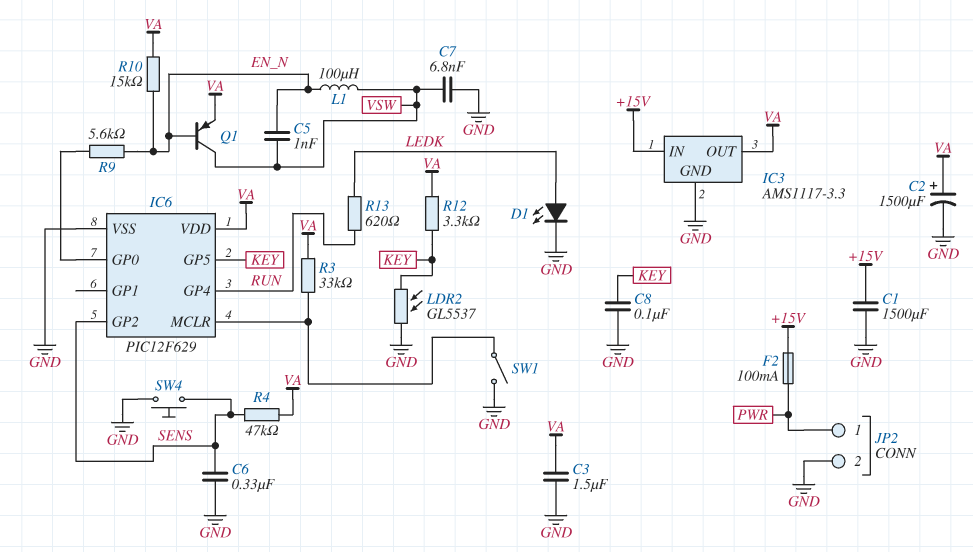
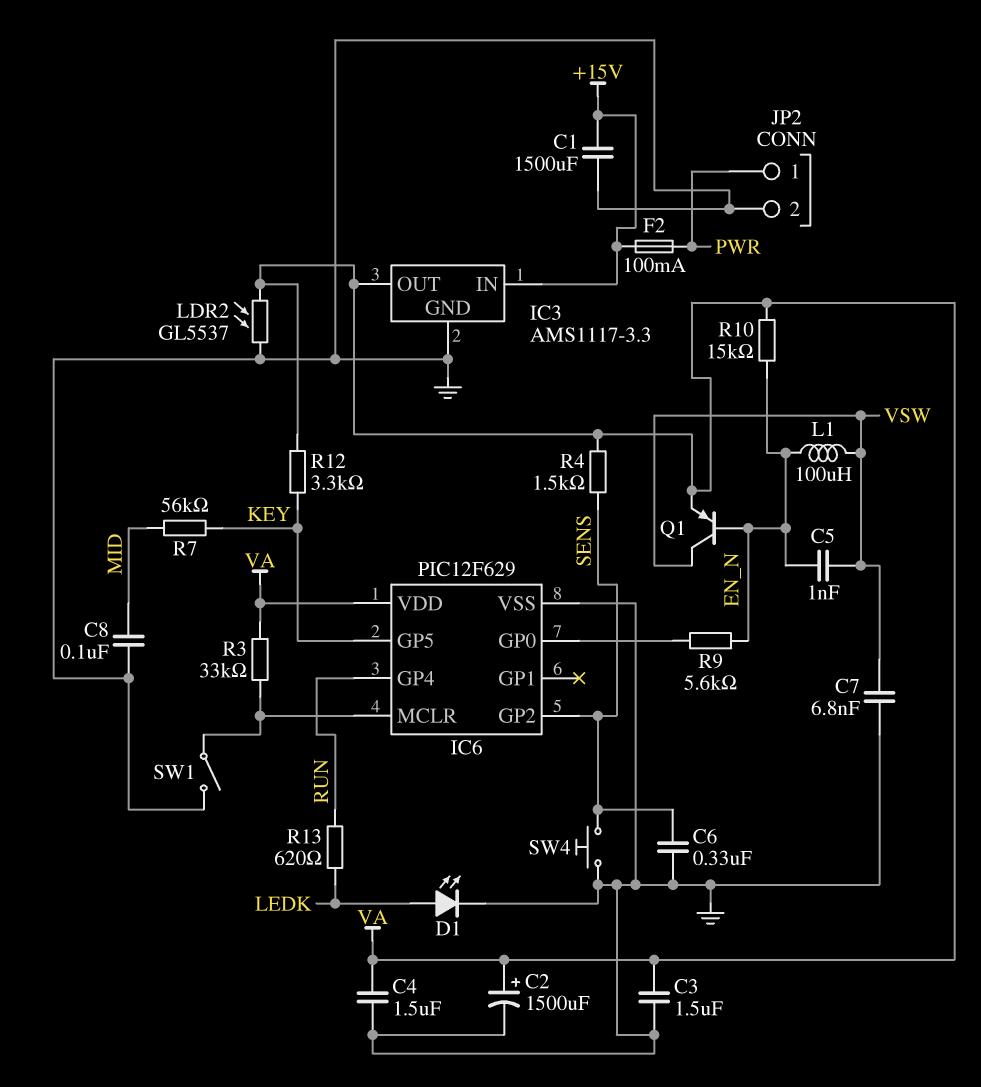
C4: none -> 1.5uF (GND, VA)
C8: 100nF (GND, KEY) -> 100nF (GND, MID)
LDR2: GL5537 (GND, KEY) -> GL5537 (GND, VA)
R4: 47k (SENS, VA) -> 1.5k (SENS, VA)
R7: none -> 56k (KEY, MID)

